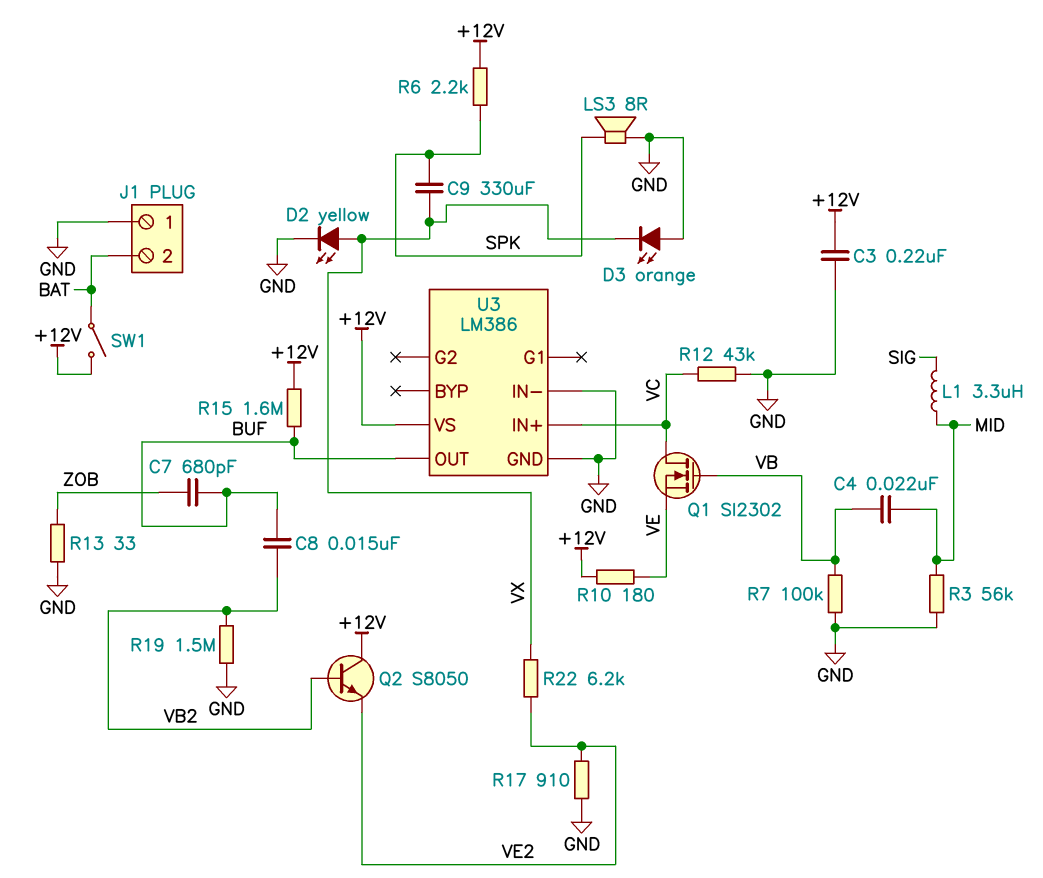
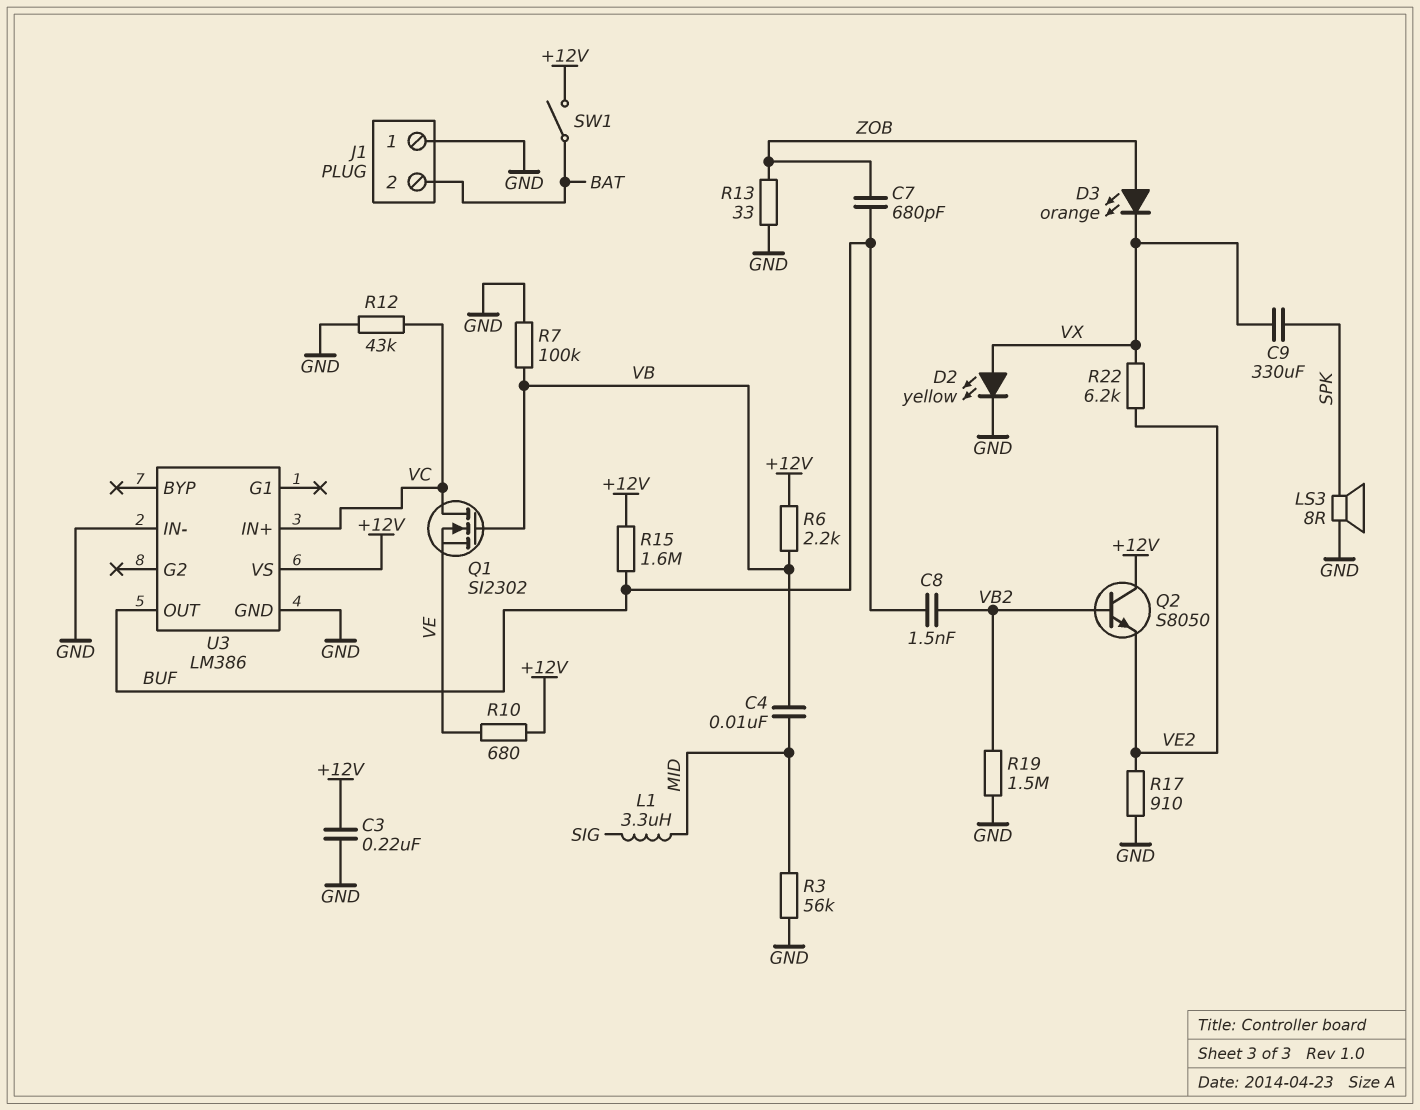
C4: 22nF (MID, VB) -> 10nF (MID, VB)
C8: 15nF (BUF, VB2) -> 1.5nF (BUF, VB2)
D3: LED orange (A GND, K VX) -> LED orange (A ZOB, K VX)
R6: 2.2k (+12V, SPK) -> 2.2k (+12V, VB)
R10: 180 (+12V, VE) -> 680 (+12V, VE)

